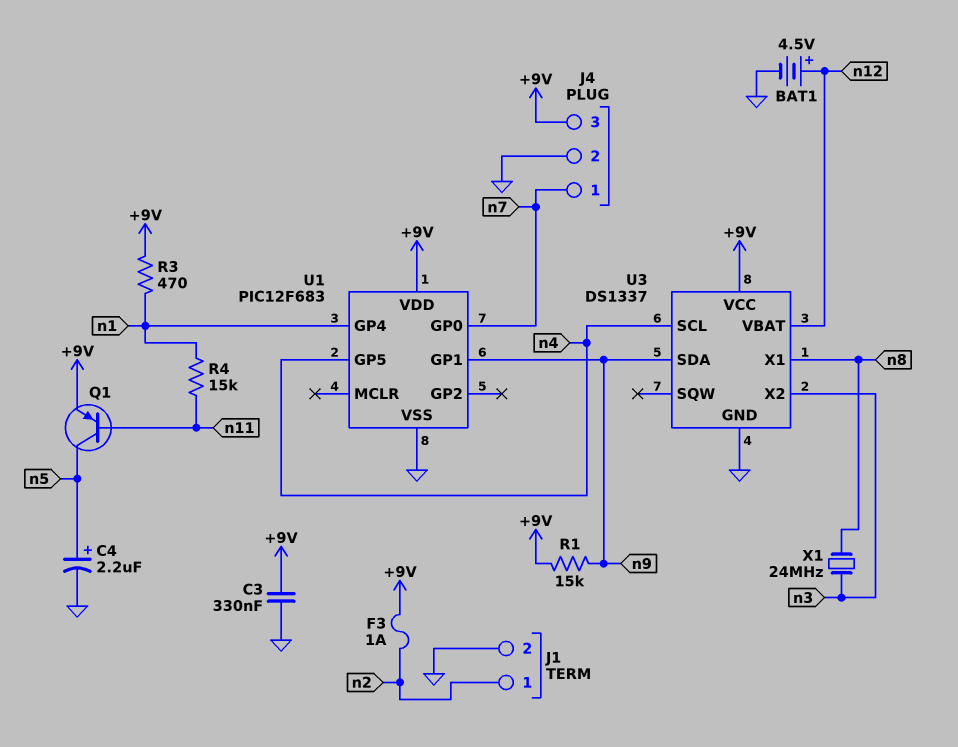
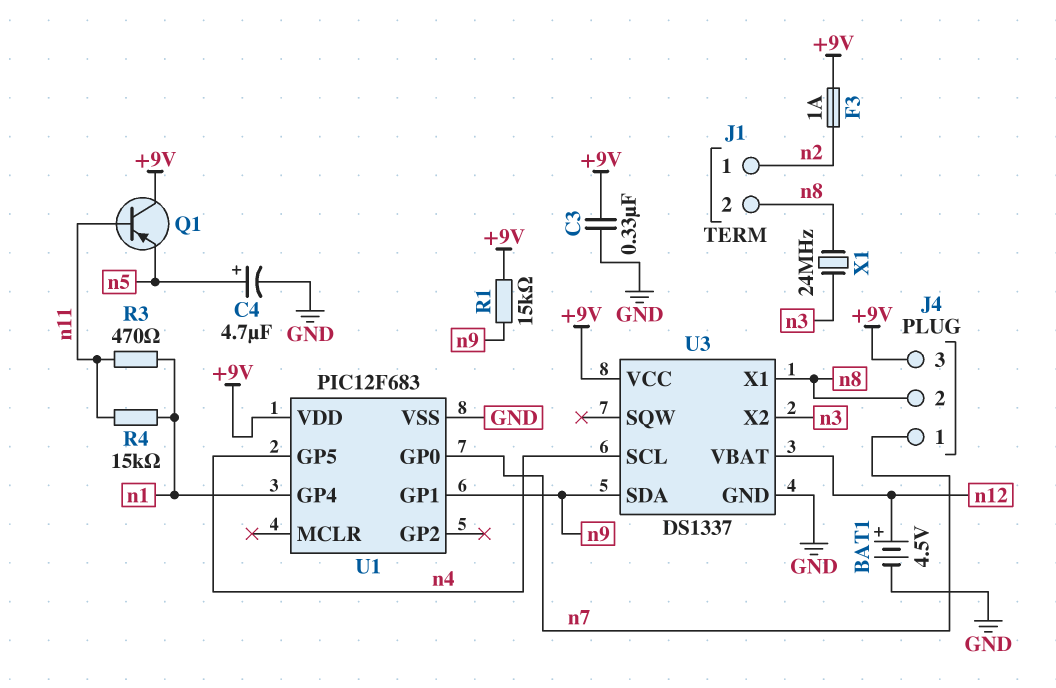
C4: 2.2uF (plus n5, minus GND) -> 4.7uF (plus n5, minus GND)
J1 pin 2: GND -> n8
J4 pin 2: GND -> n8
Q1: PNP (B n11, C n5, E +9V) -> PNP (B n11, C +9V, E n5)
R3: 470 (+9V, n1) -> 470 (n1, n11)

